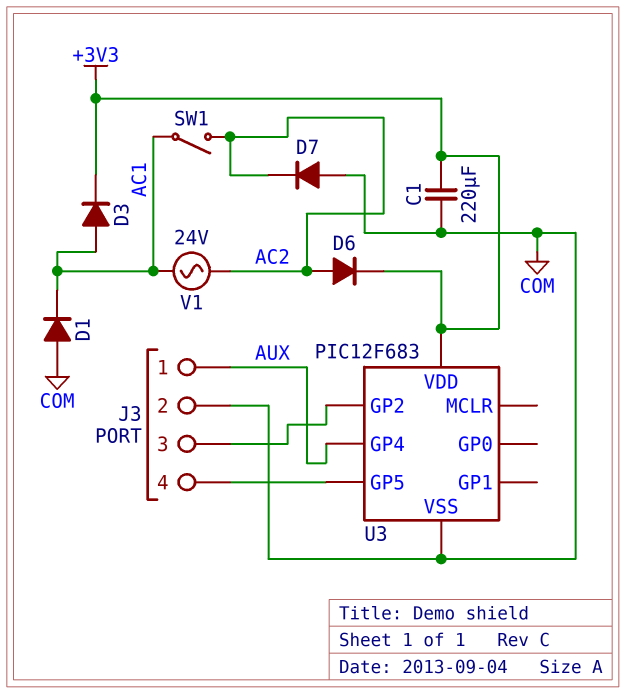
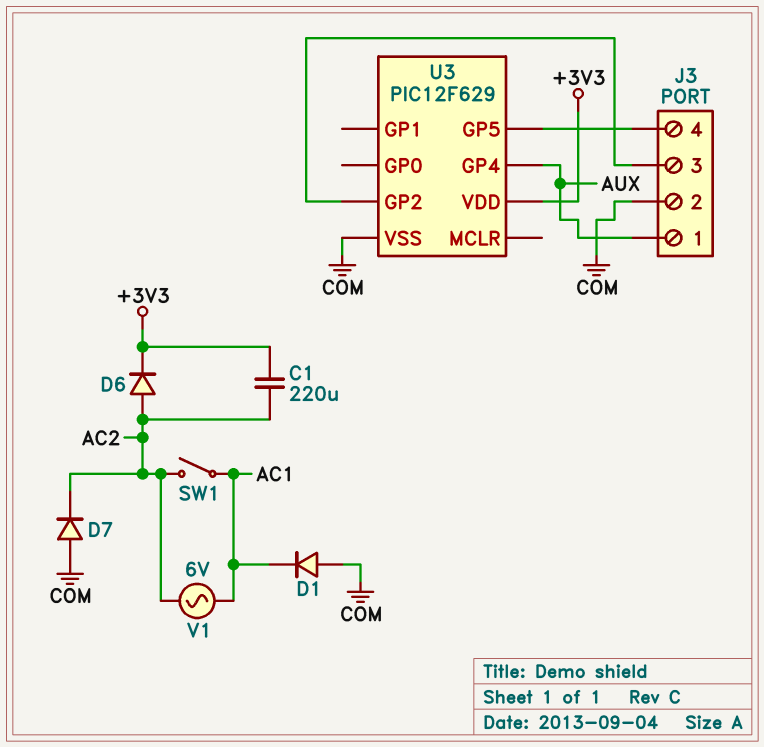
C1: 220uF (+3V3, COM) -> 220uF (+3V3, AC2)
D3: diode (A AC1, K +3V3) -> none
U3: PIC12F683 -> PIC12F629
V1: AC 24V (AC1, AC2) -> AC 6V (AC1, AC2)

